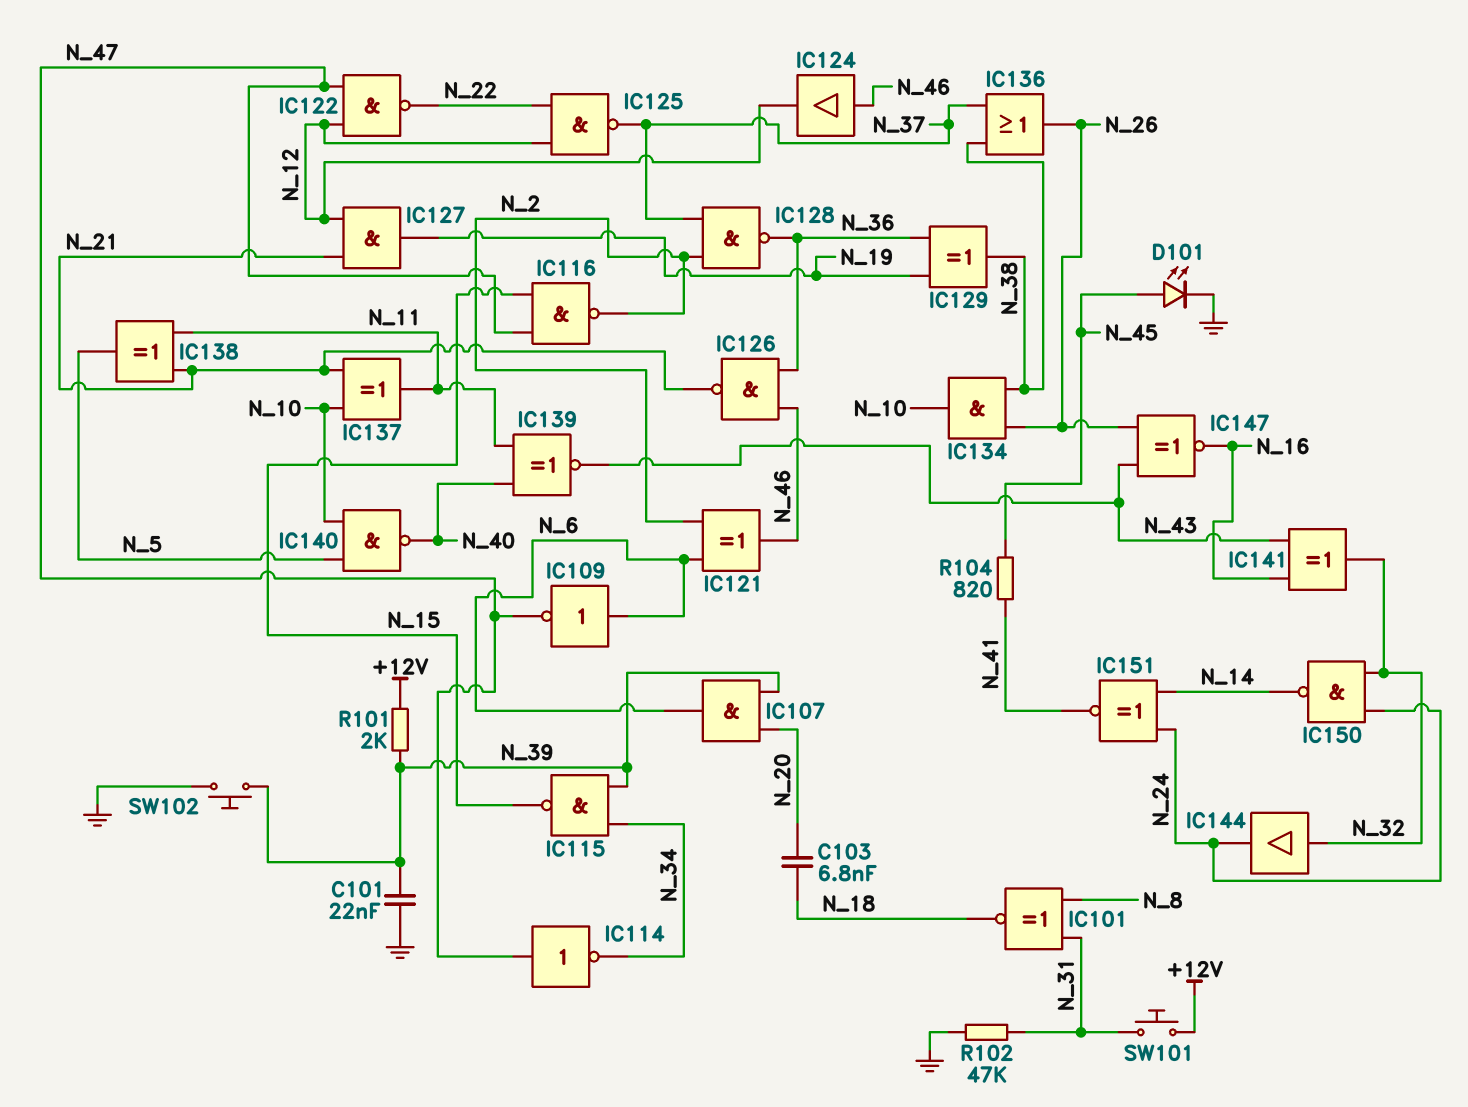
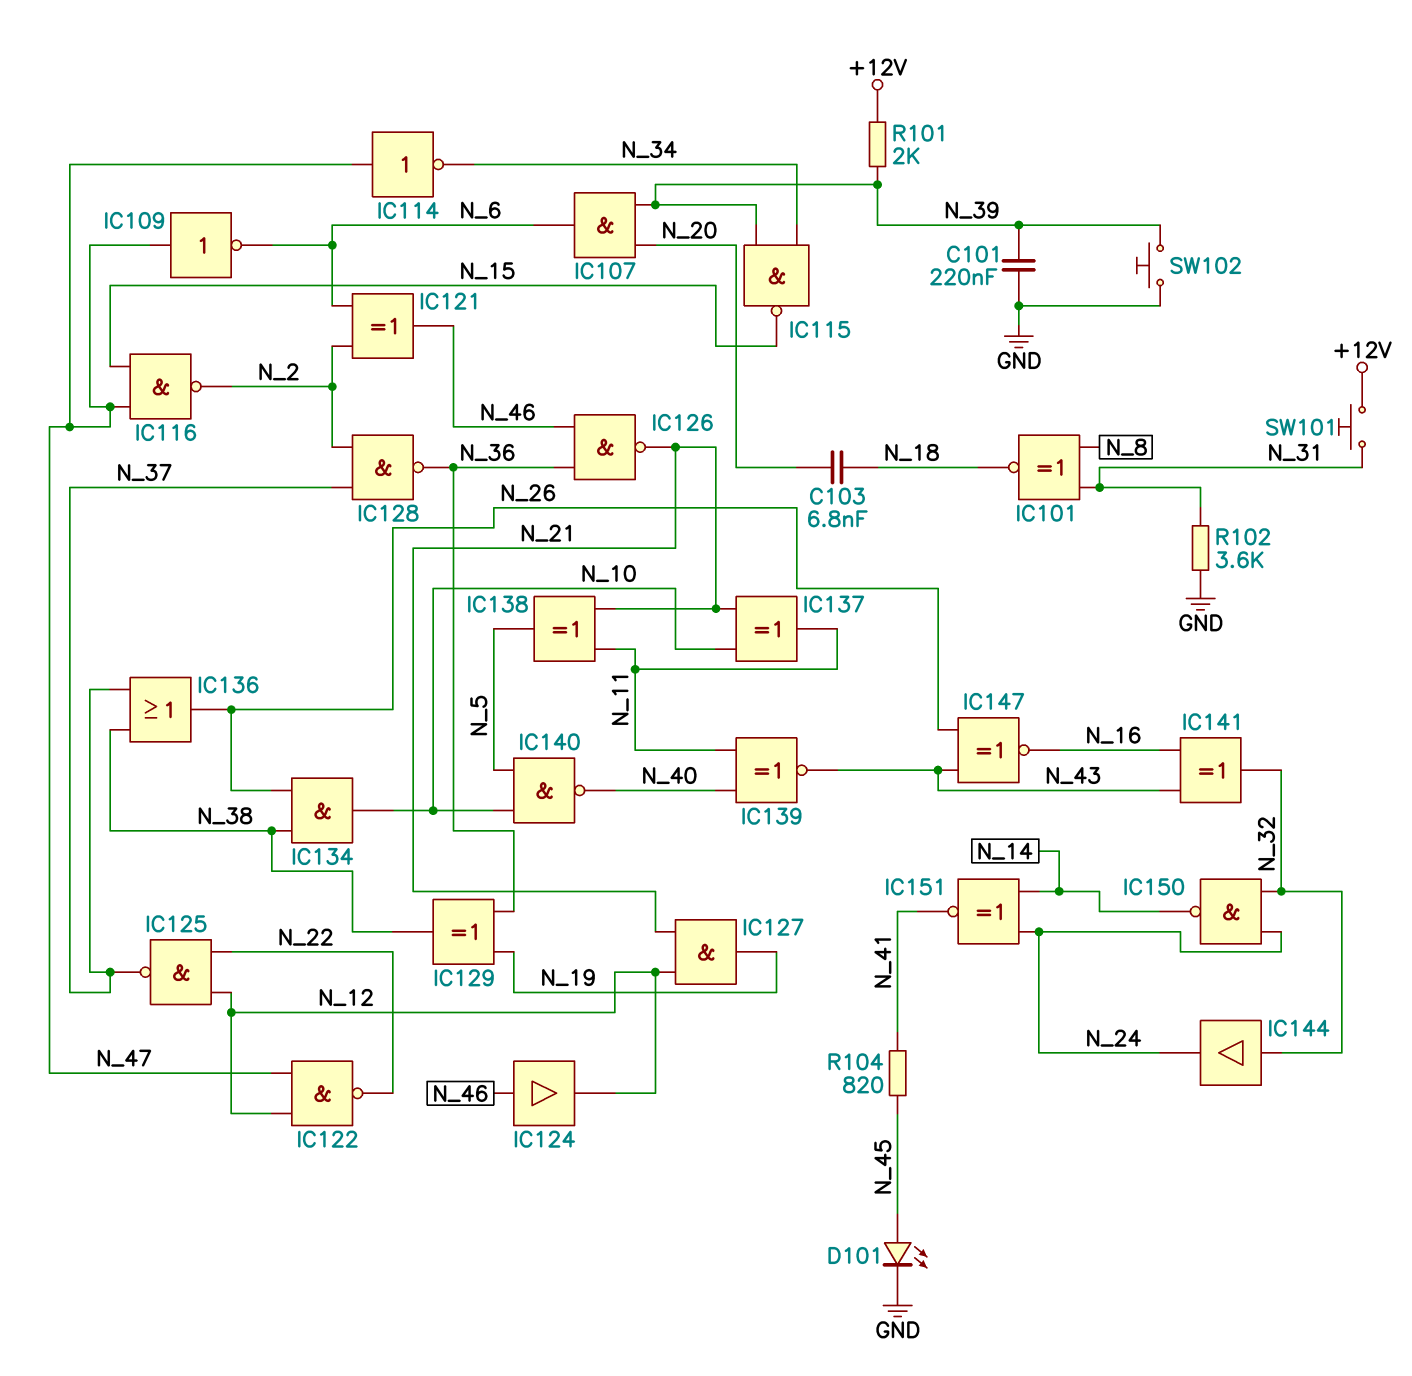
C101: 22nF (GND, N_39) -> 220nF (GND, N_39)
IC109: NOT (in N_6, out N_47) -> NOT (in N_47, out N_6)
R102: 47k (GND, N_31) -> 3.6k (GND, N_31)

